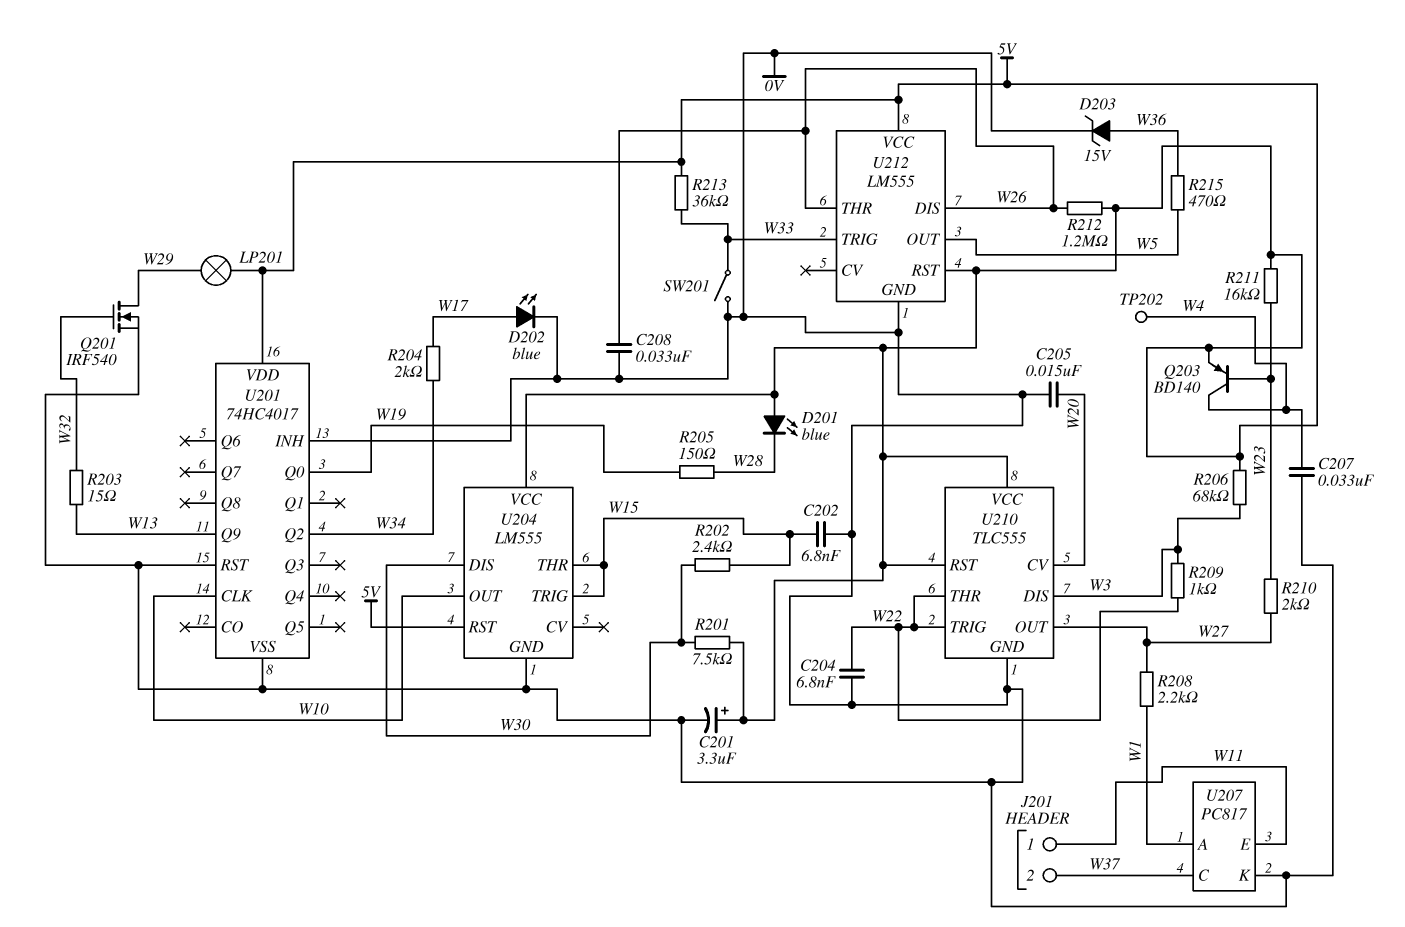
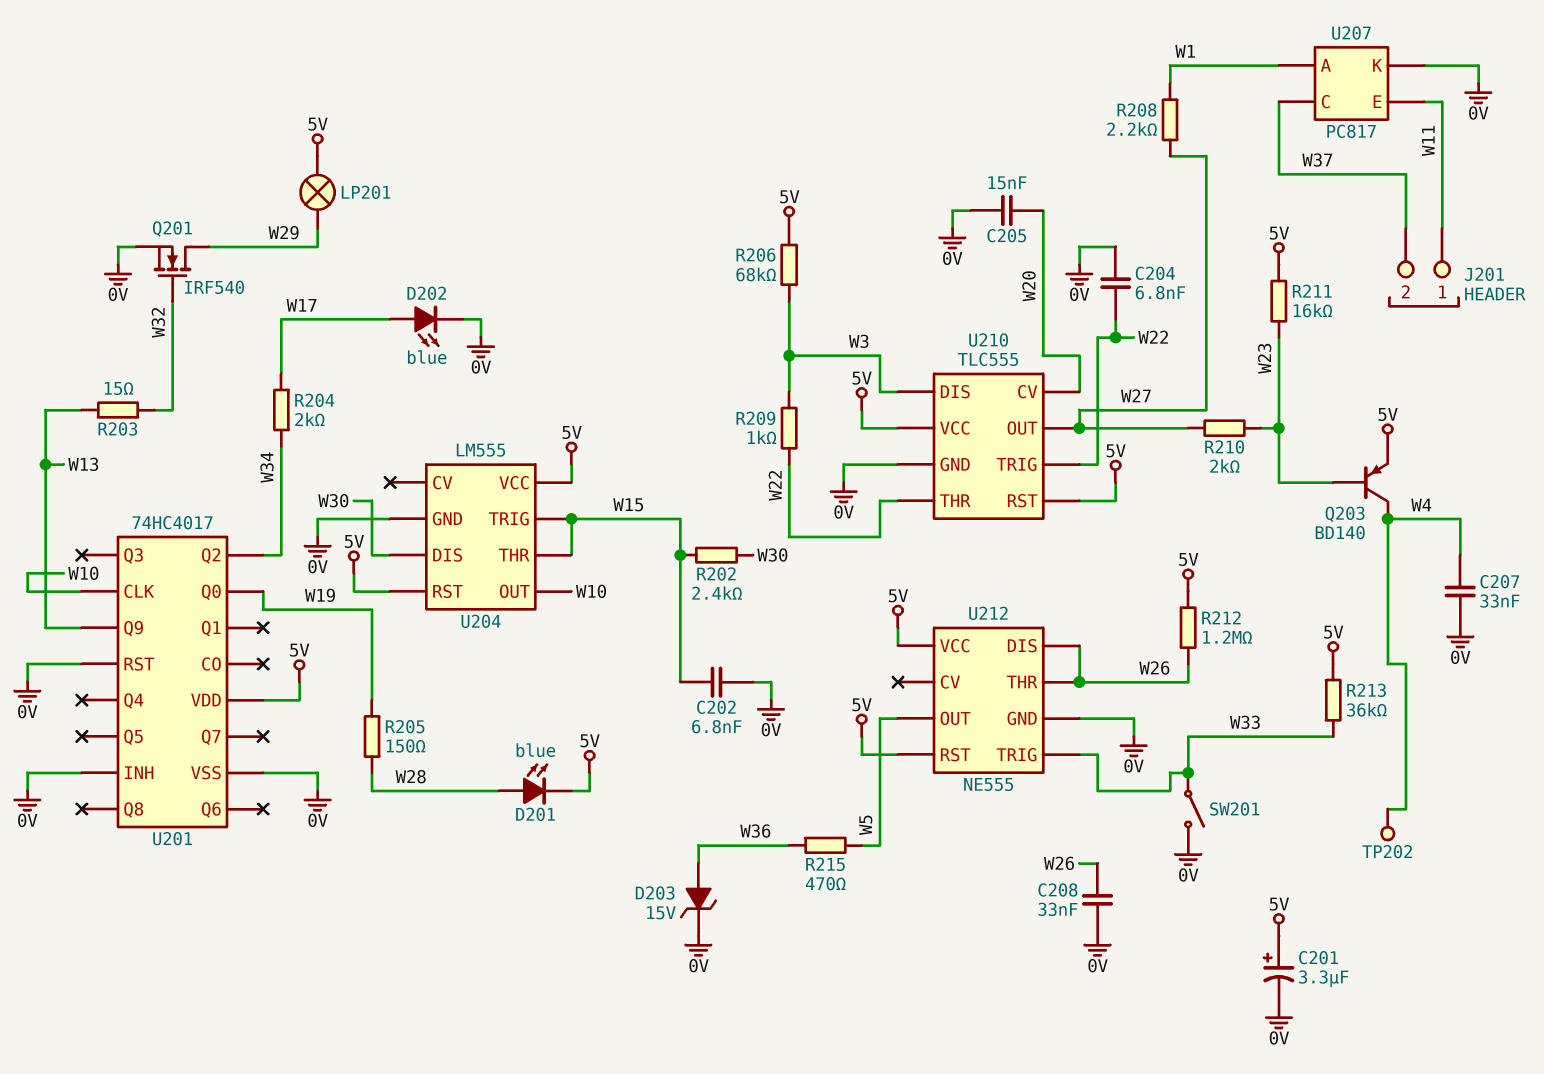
D201: LED blue (A 5V, K W28) -> LED blue (A W28, K 5V)
R201: 7.5k (5V, W30) -> none
U212: LM555 -> NE555

